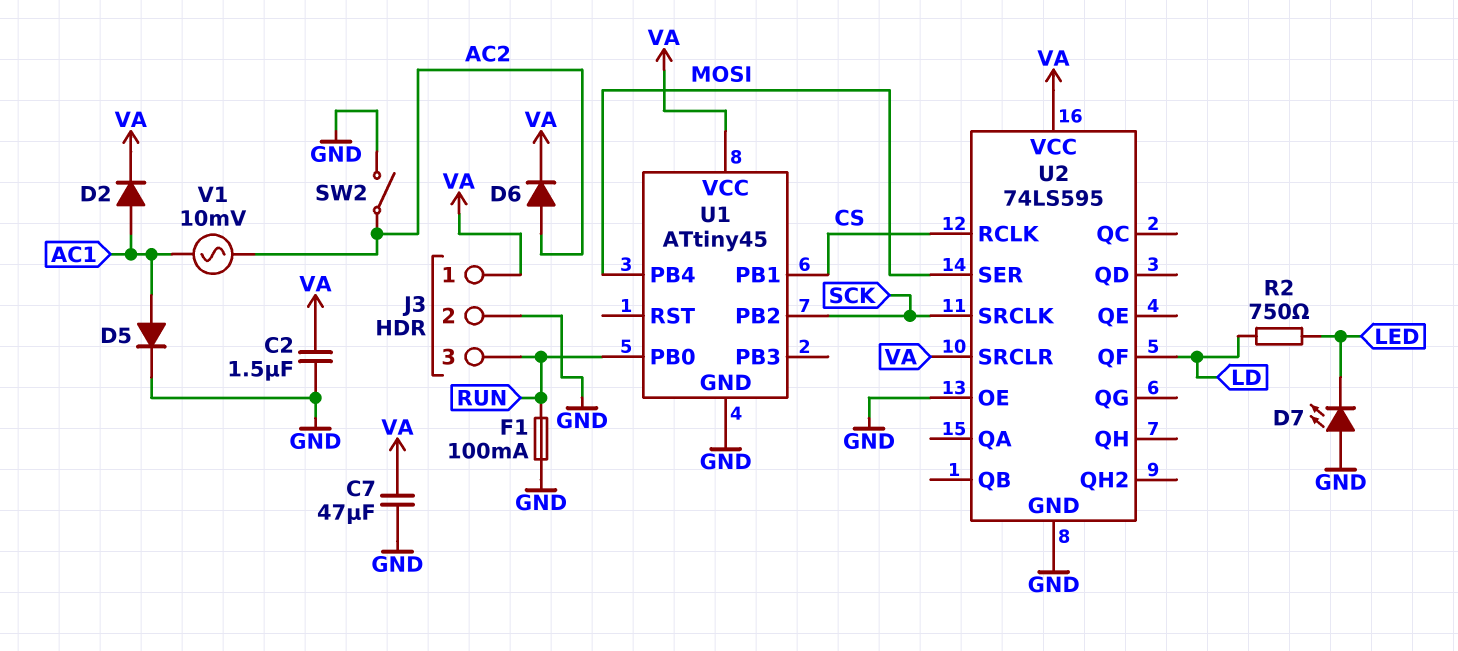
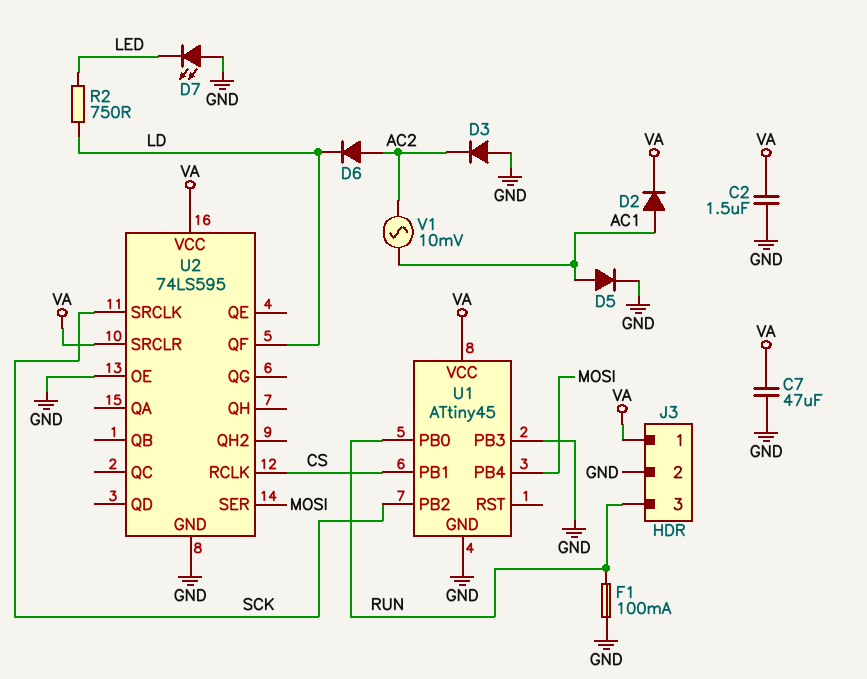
D3: none -> diode (A GND, K AC2)
D6: diode (A AC2, K VA) -> diode (A AC2, K LD)
SW2: switch (AC2, GND) -> none
U1 pin PB3: none -> GND

